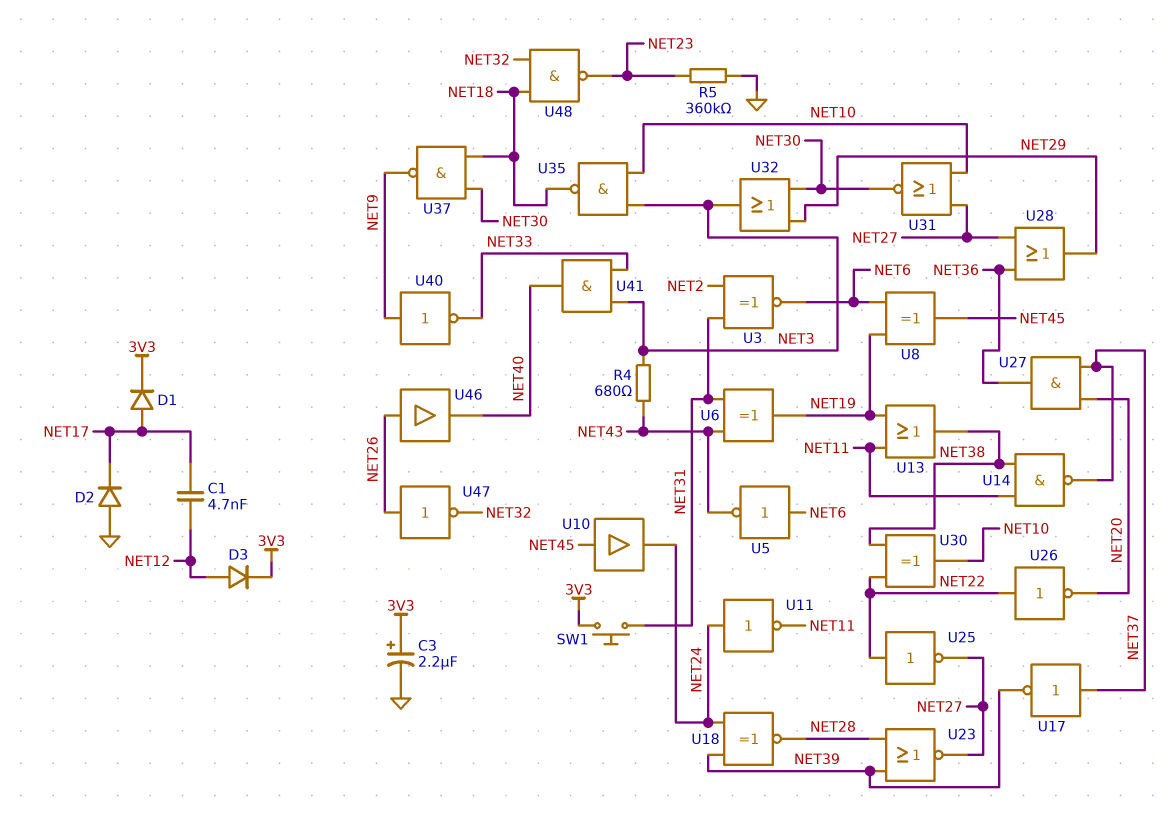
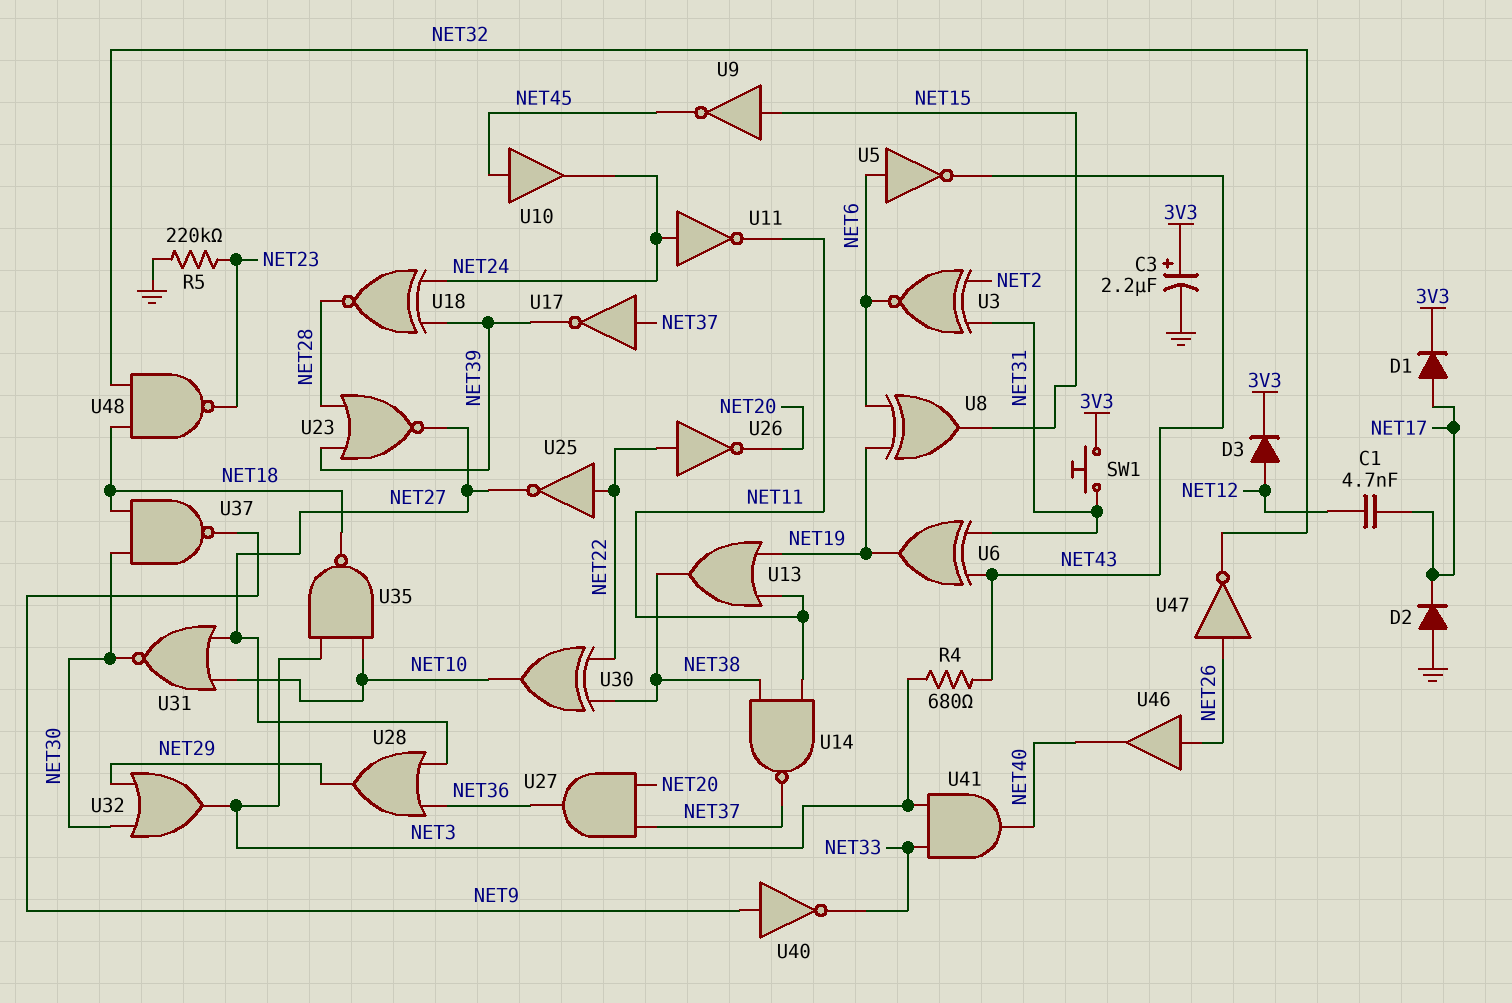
R5: 360k (GND, NET23) -> 220k (GND, NET23)
U8: XOR (in NET6, in NET19, out NET45) -> XOR (in NET6, in NET19, out NET15)
U9: none -> NOT (in NET15, out NET45)

